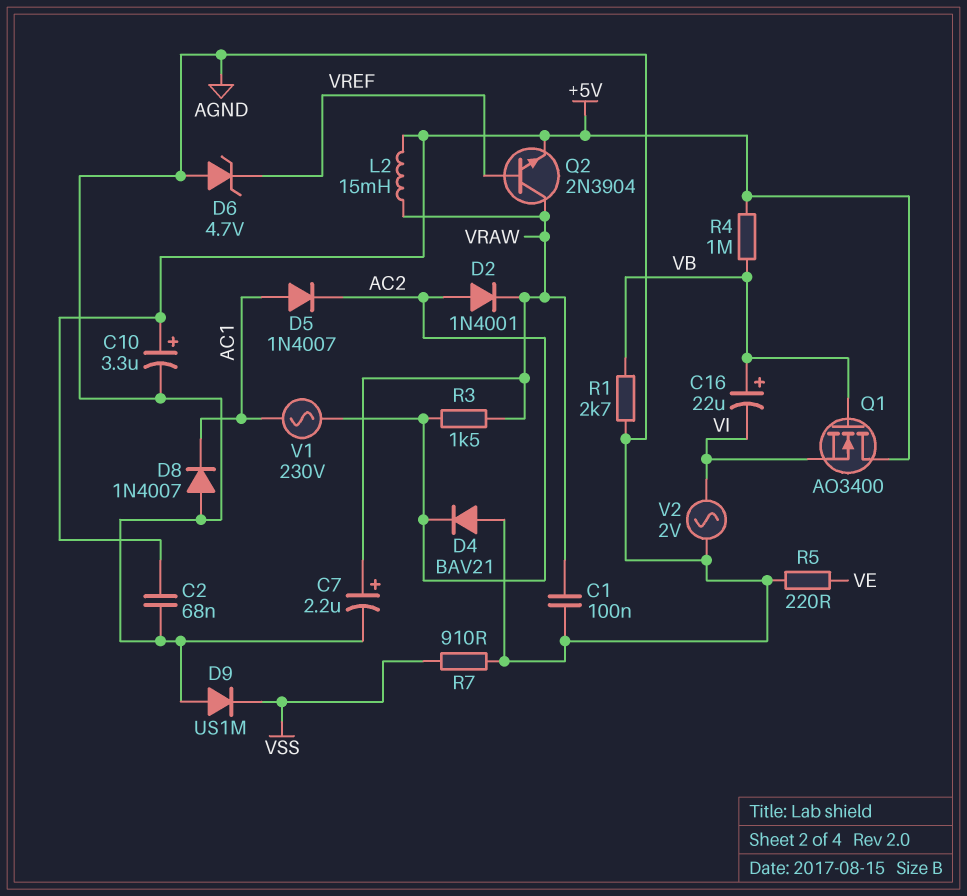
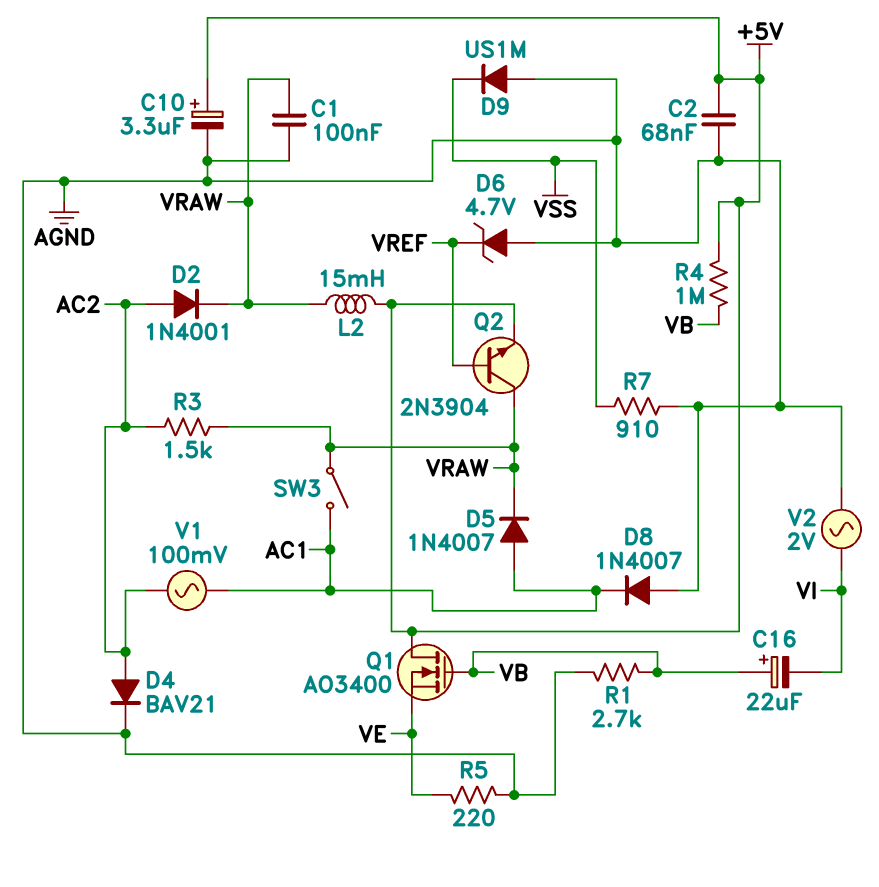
C7: 2.2uF (plus VRAW, minus AGND) -> none
D4: diode BAV21 (A AGND, K AC2) -> diode BAV21 (A AC2, K AGND)
D5: diode 1N4007 (A AC1, K AC2) -> diode 1N4007 (A AC1, K VRAW)
Q1: NMOS AO3400 (G VB, D +5V, S VI) -> NMOS AO3400 (G VB, D +5V, S VE)
SW3: none -> switch (AC1, VRAW)
V1: AC 230V (AC1, AC2) -> AC 100mV (AC1, AC2)

